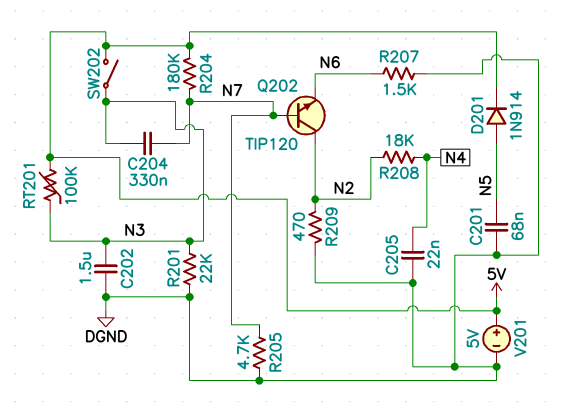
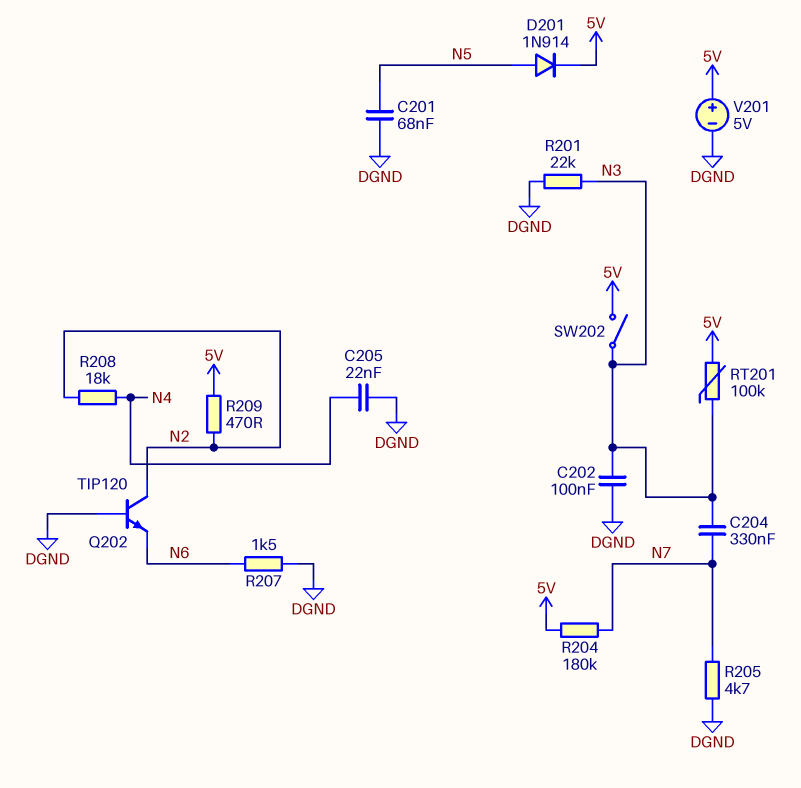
C202: 1.5uF (DGND, N3) -> 100nF (DGND, N3)
Q202: NPN TIP120 (B N7, C N2, E N6) -> NPN TIP120 (B DGND, C N2, E N6)
R209: 470 (DGND, N2) -> 470 (5V, N2)

